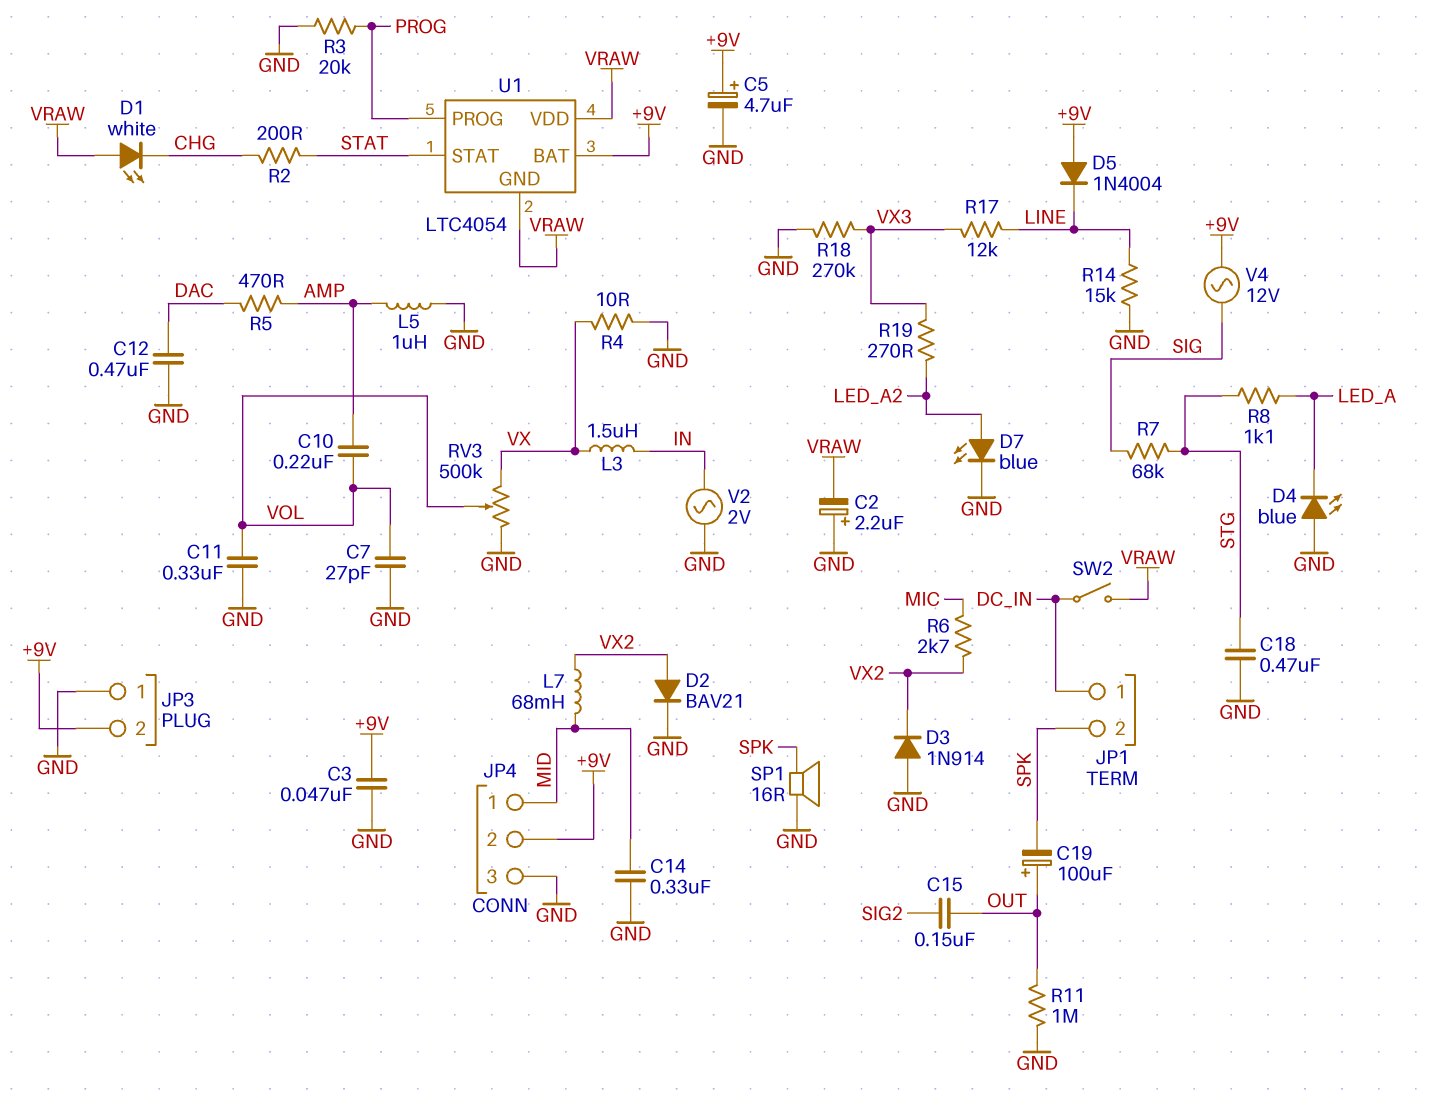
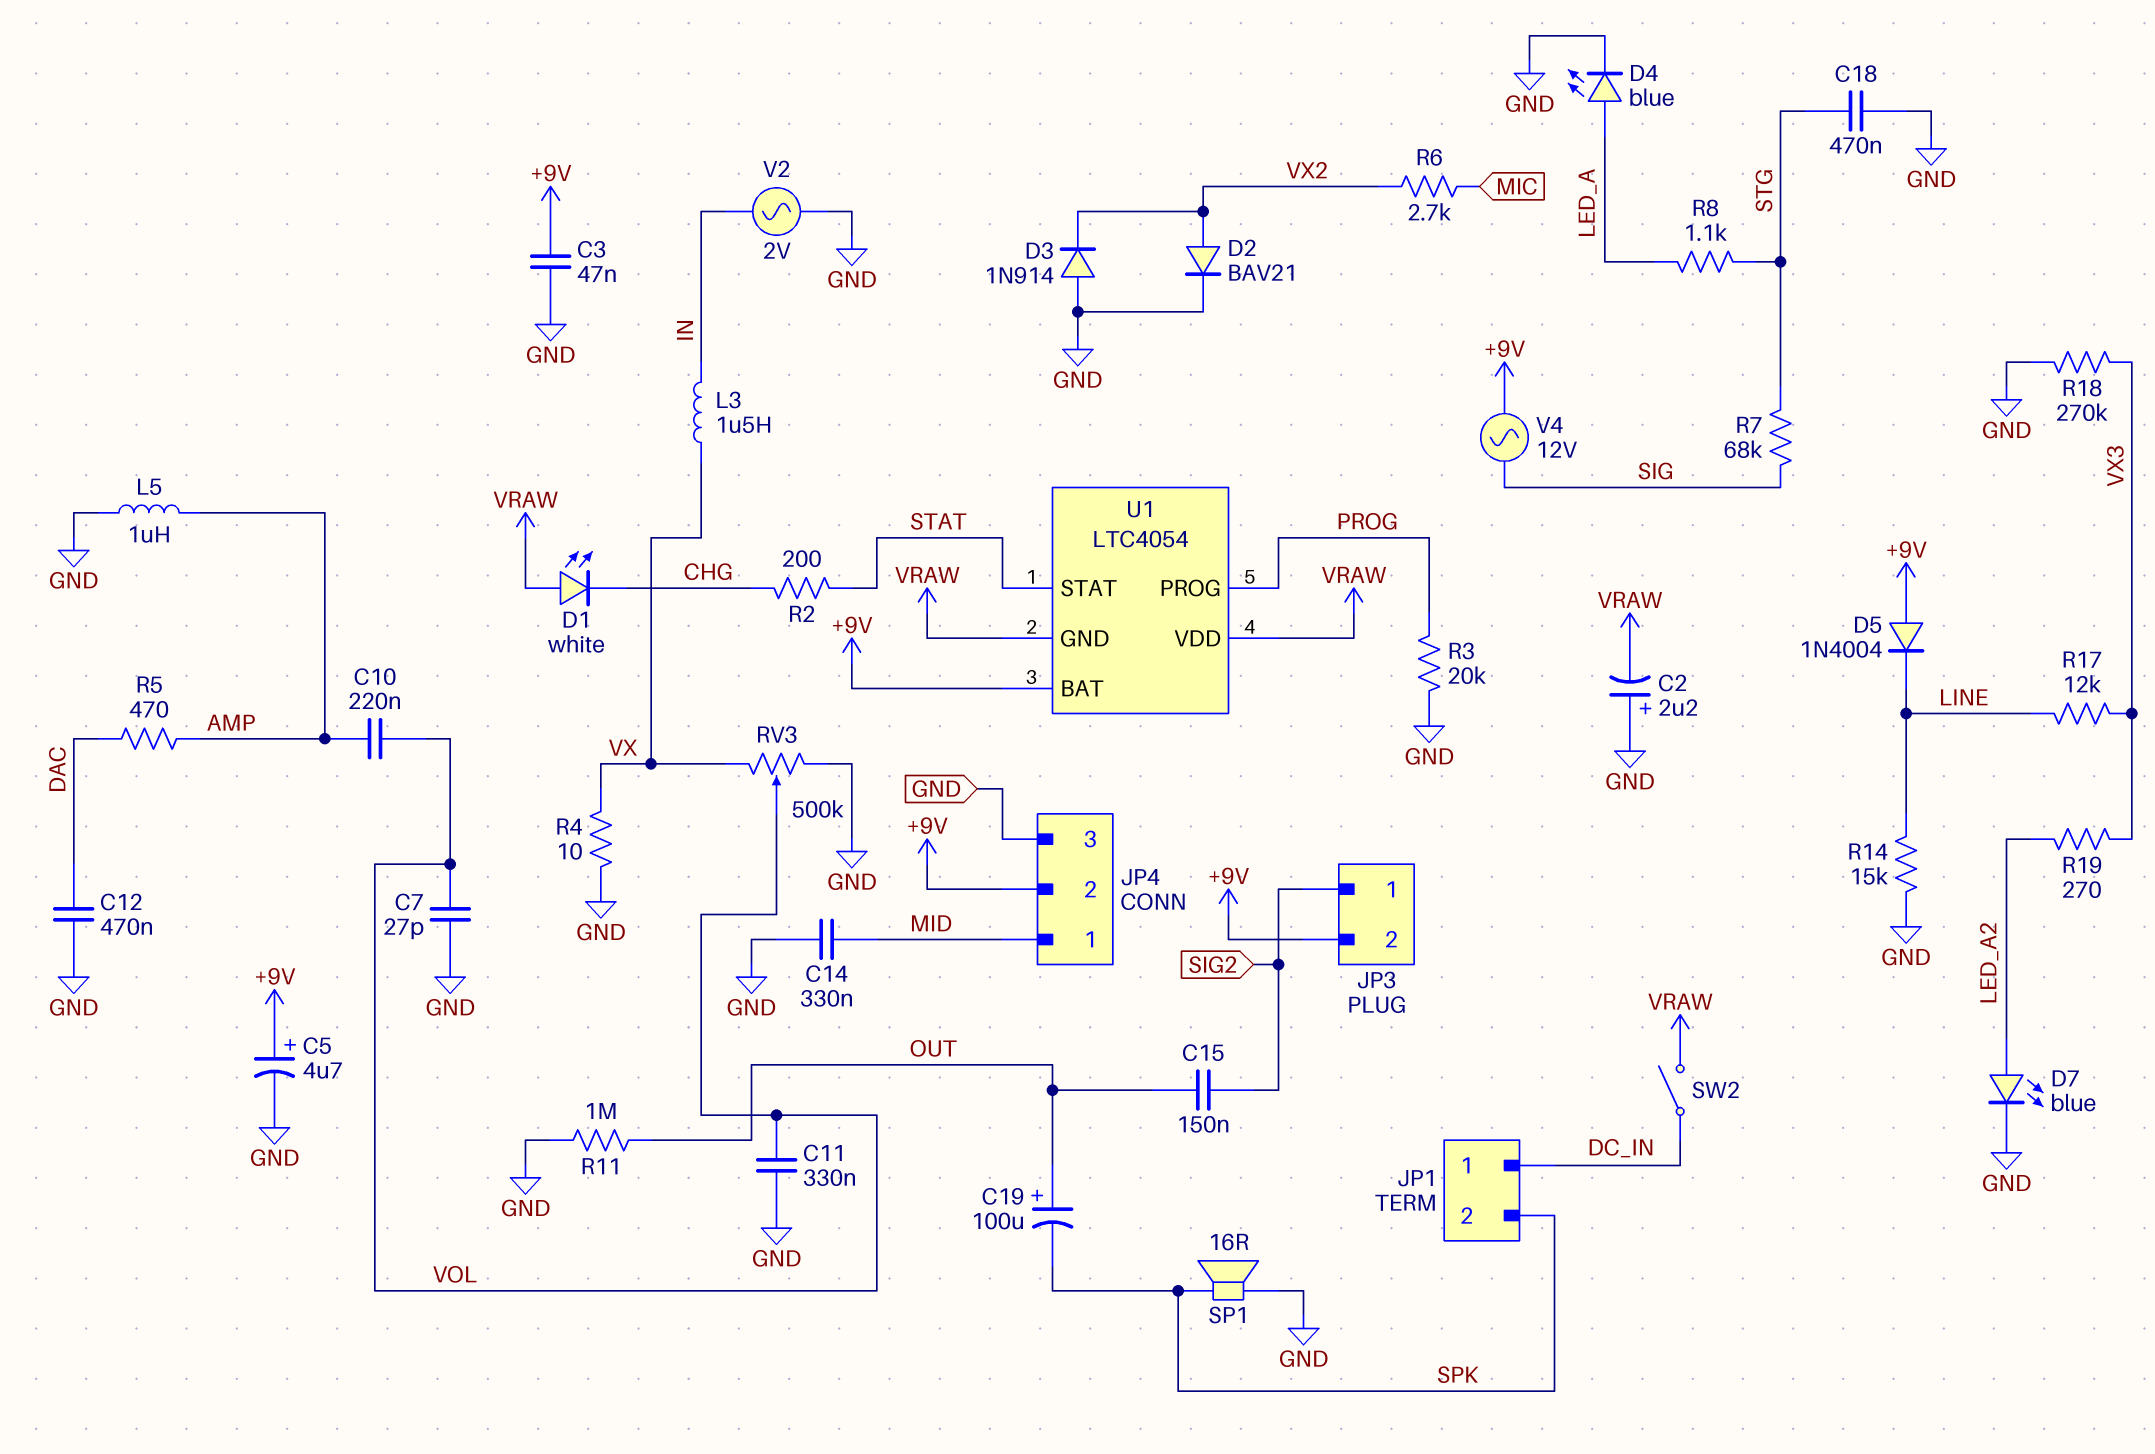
D4: LED blue (A GND, K LED_A) -> LED blue (A LED_A, K GND)
JP3 pin 1: GND -> SIG2
L7: 68mH (MID, VX2) -> none

